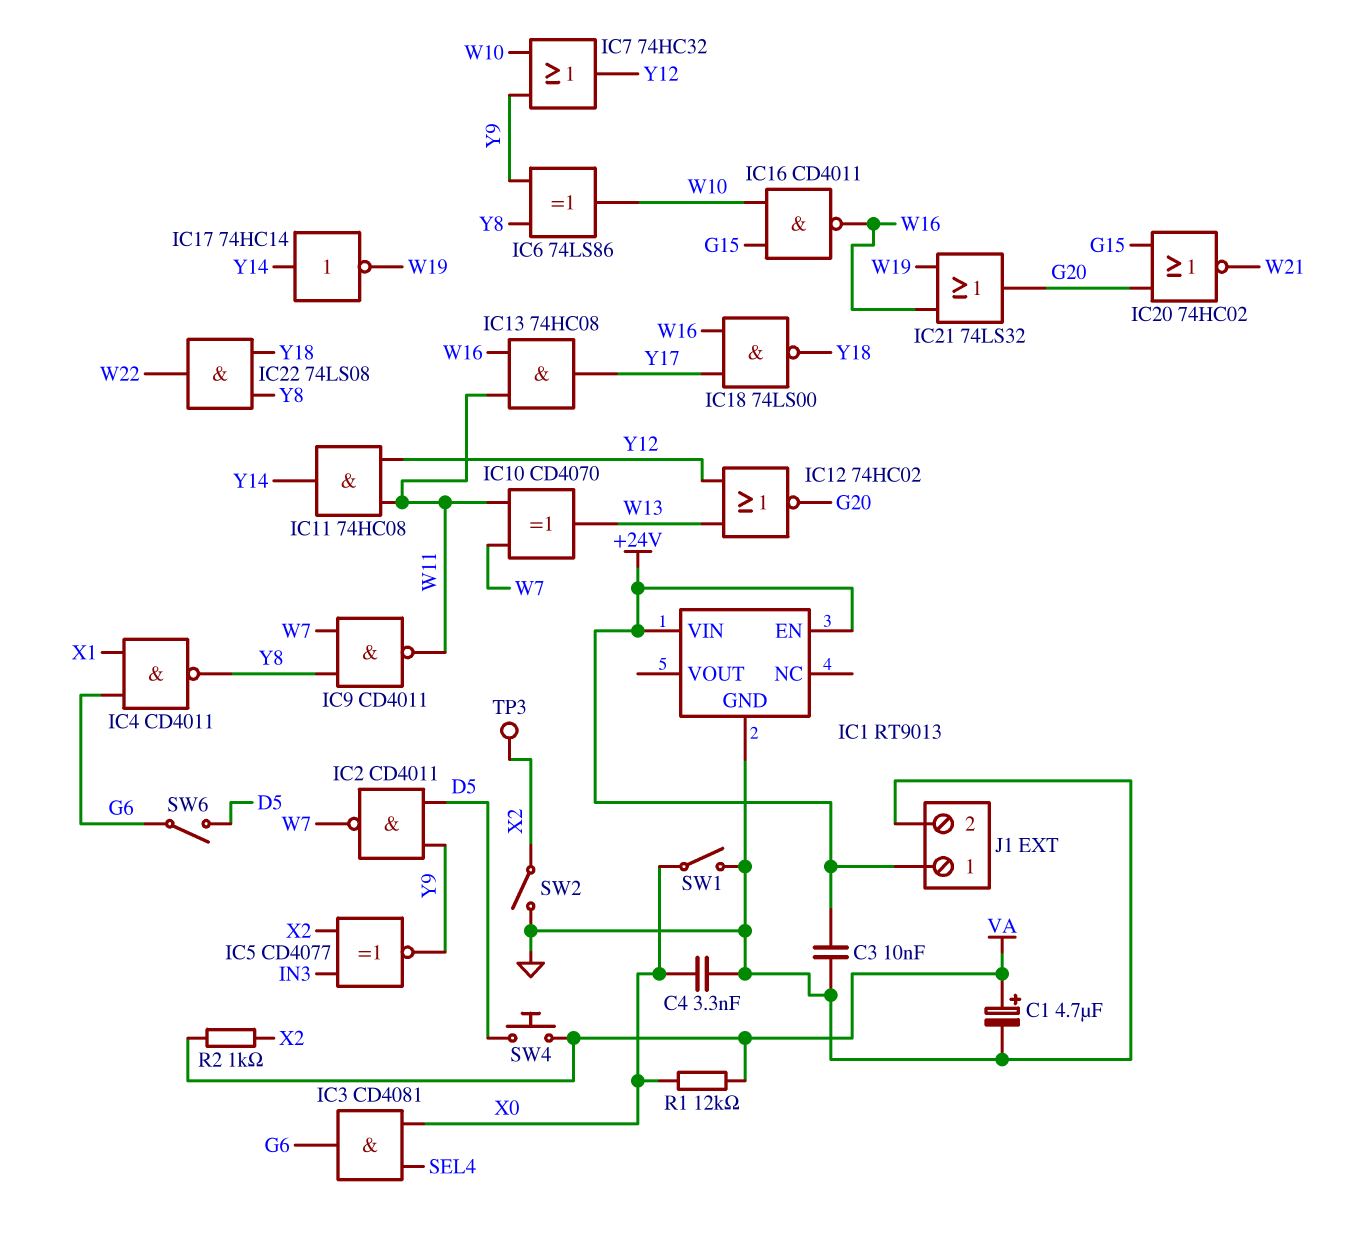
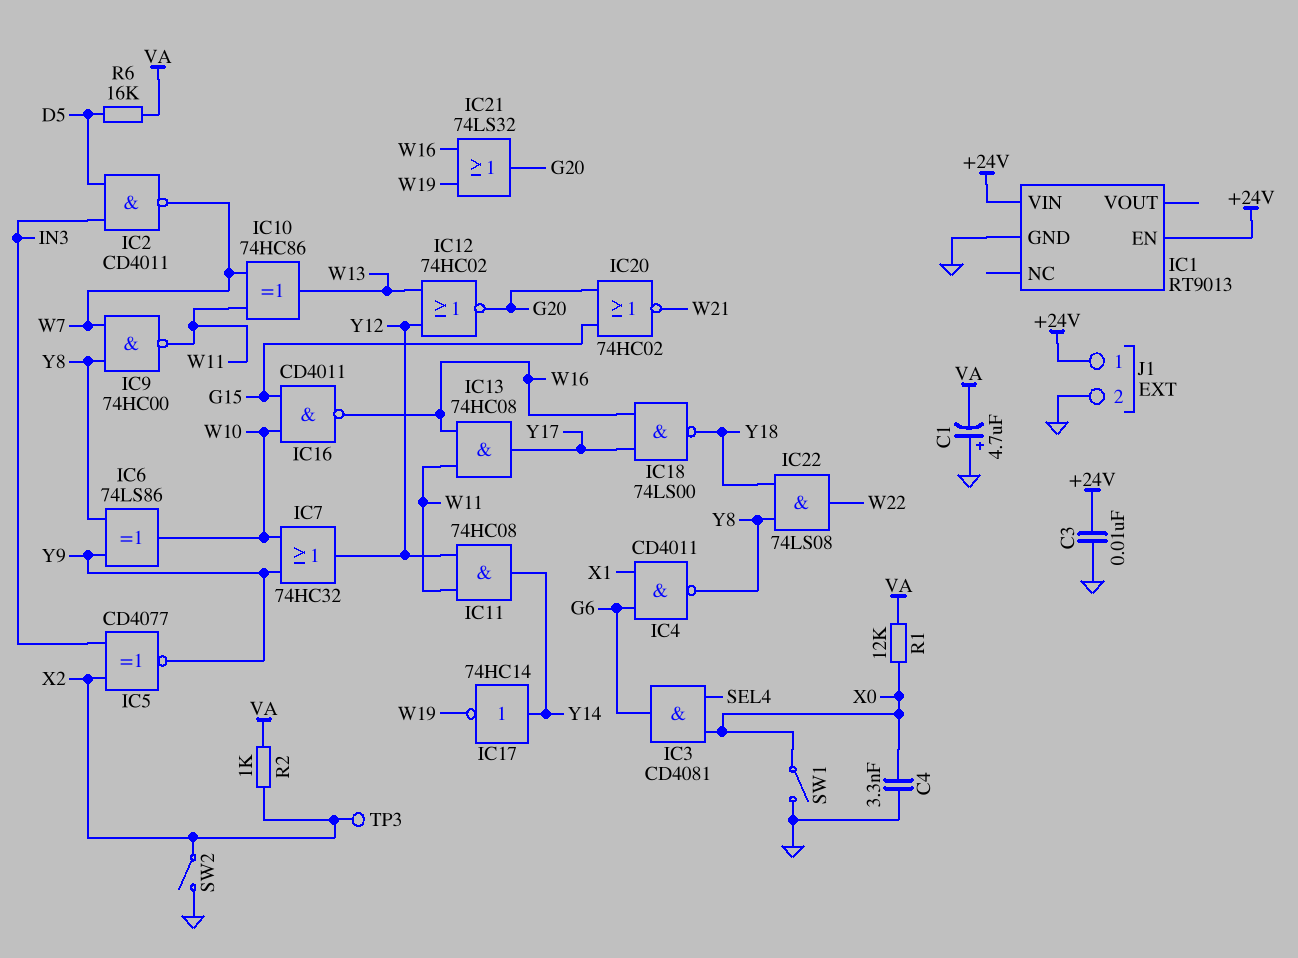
C1: 4.7uF (plus VA, minus GND) -> 4.7uF (plus GND, minus VA)
IC2: NAND CD4011 (in D5, in Y9, out W7) -> NAND CD4011 (in D5, in IN3, out W7)
IC9: NAND CD4011 (in W7, in Y8, out W11) -> NAND 74HC00 (in W7, in Y8, out W11)
IC10: XOR CD4070 (in W7, in W11, out W13) -> XOR 74HC86 (in W7, in W11, out W13)
R6: none -> 16k (D5, VA)
SW4: button (D5, VA) -> none
SW6: switch (D5, G6) -> none

